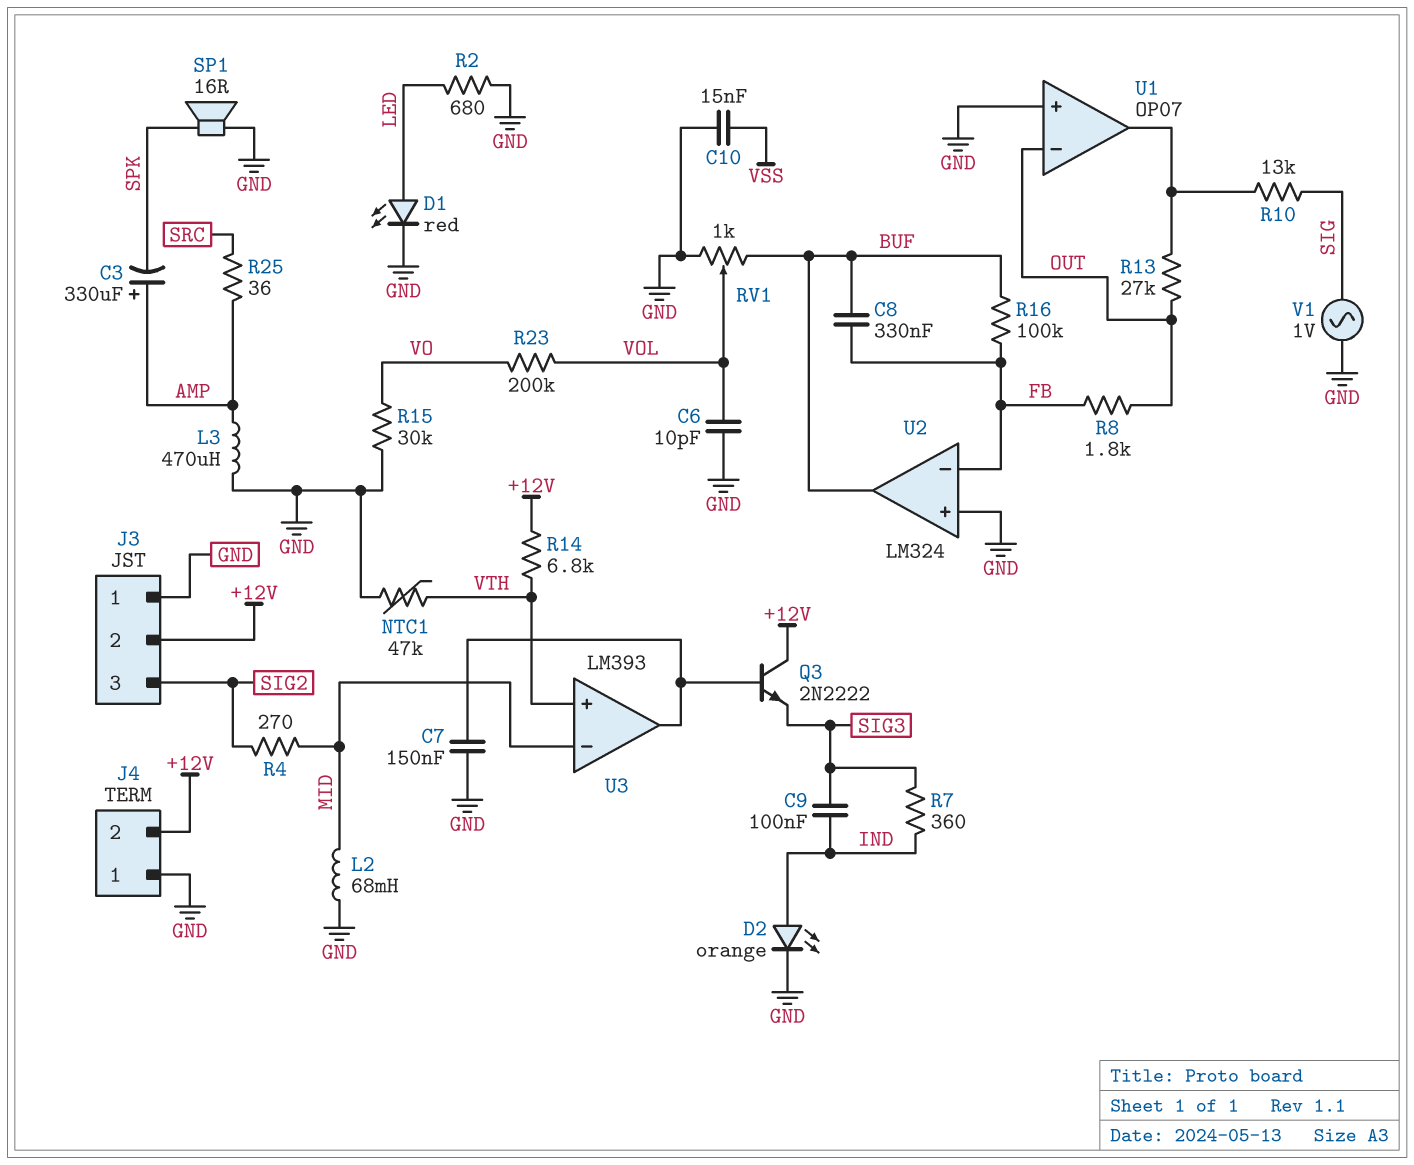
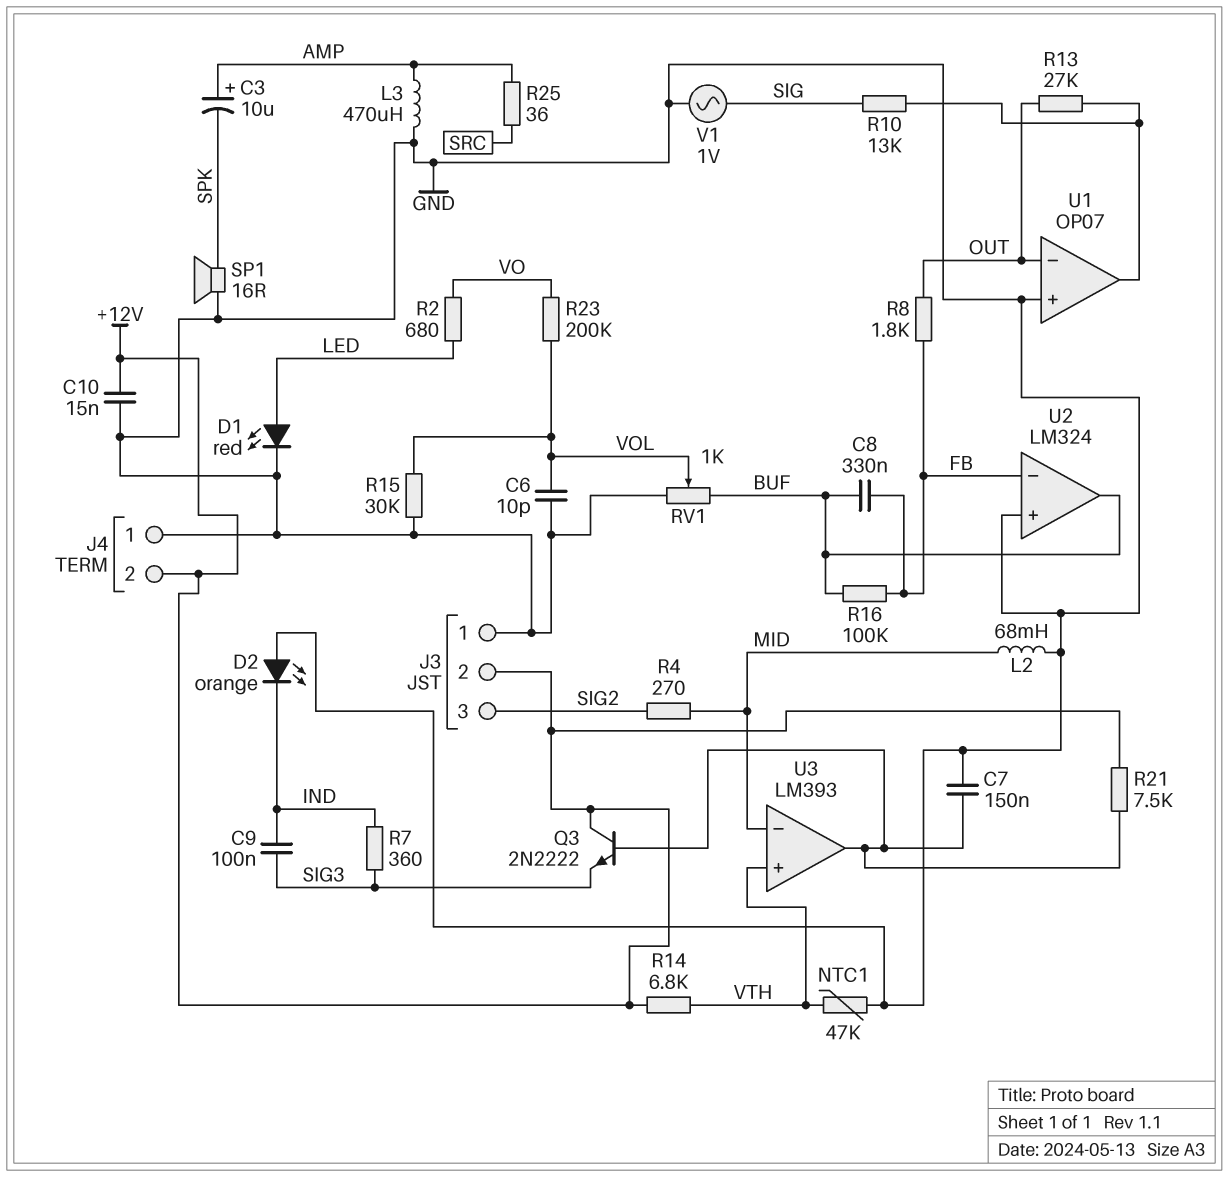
C3: 330uF (plus AMP, minus SPK) -> 10uF (plus AMP, minus SPK)
C10: 15nF (GND, VSS) -> 15nF (+12V, GND)
D2: LED orange (A IND, K GND) -> LED orange (A GND, K IND)
R2: 680 (GND, LED) -> 680 (LED, VO)
R15: 30k (GND, VO) -> 30k (GND, VOL)
R21: none -> 7.5k (+12V, U3/out)

